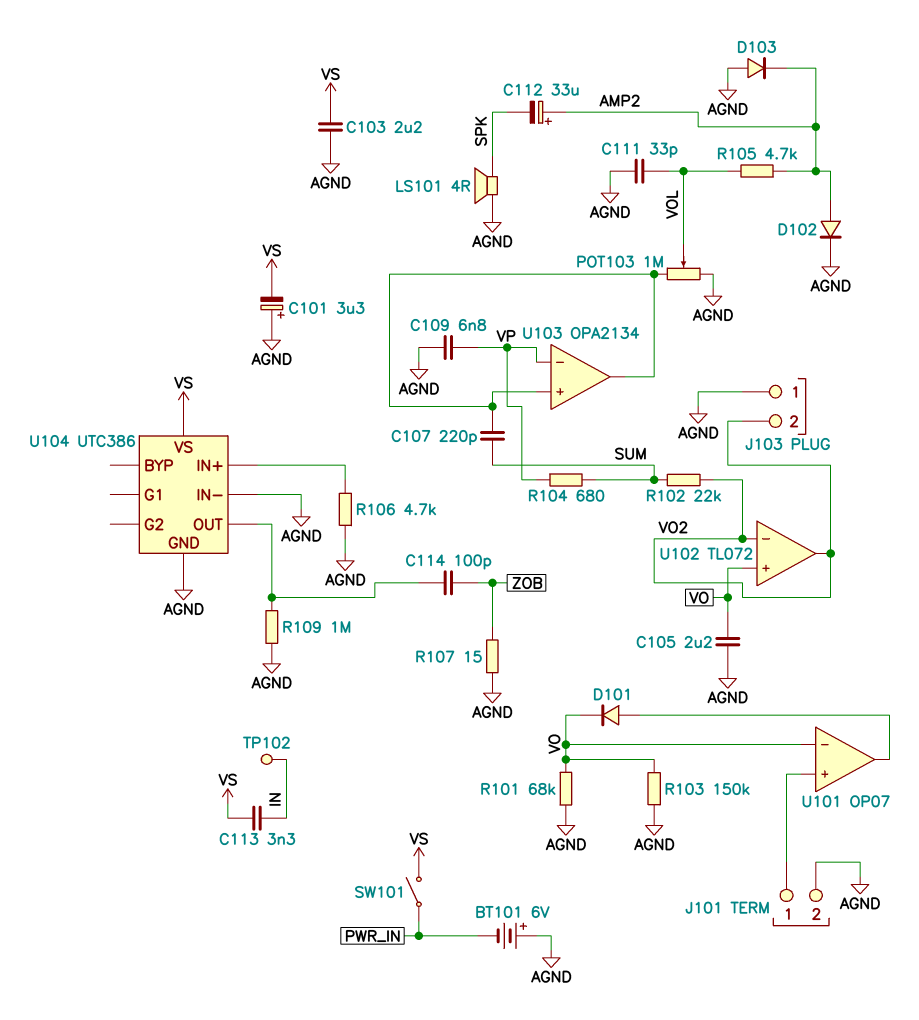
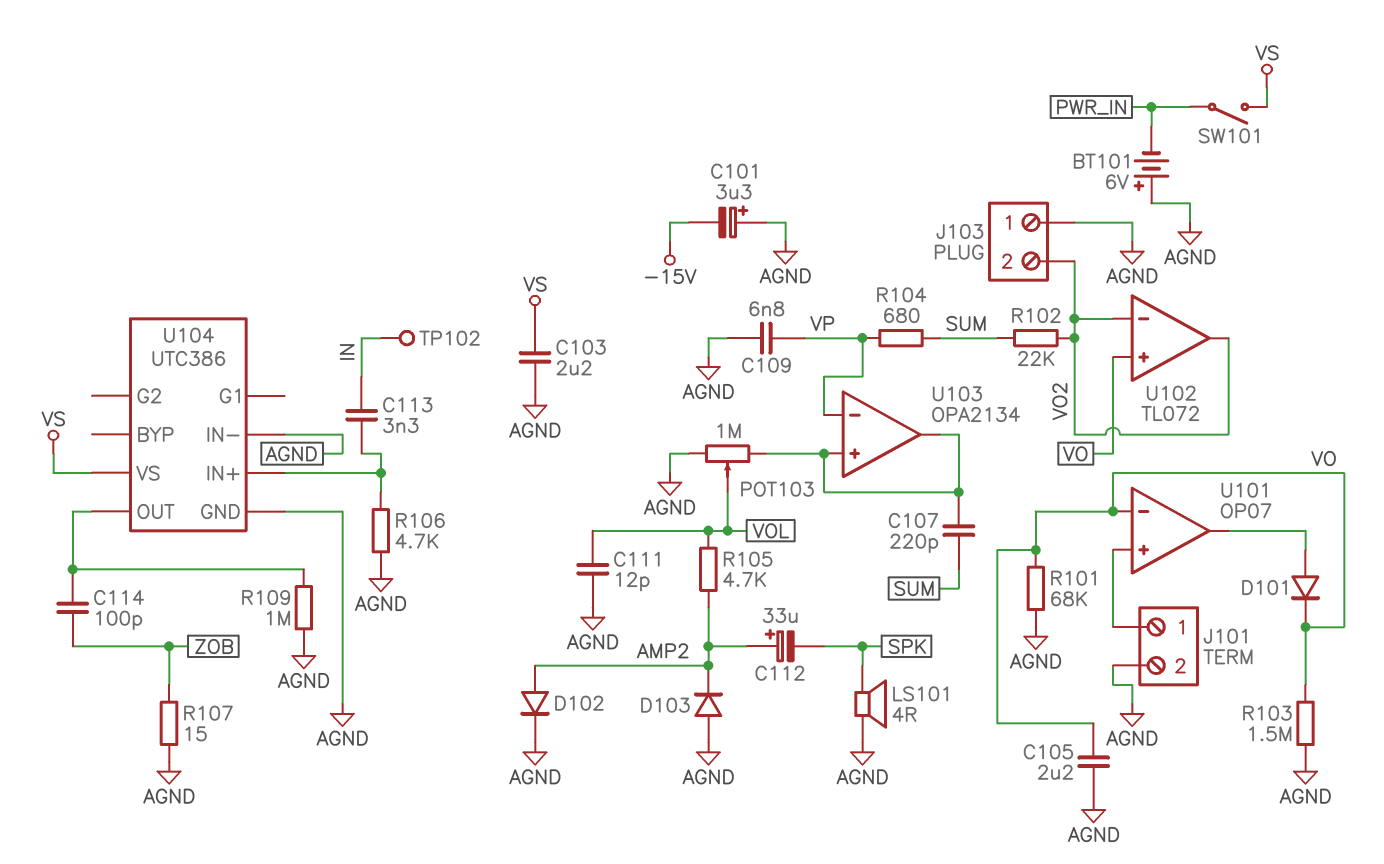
C101: 3.3uF (plus AGND, minus VS) -> 3.3uF (plus AGND, minus -15V)
C111: 33pF (AGND, VOL) -> 12pF (AGND, VOL)
C113: 3.3nF (IN, VS) -> 3.3nF (IN, U104/IN+)
R103: 150k (AGND, VO) -> 1.5M (AGND, VO)

